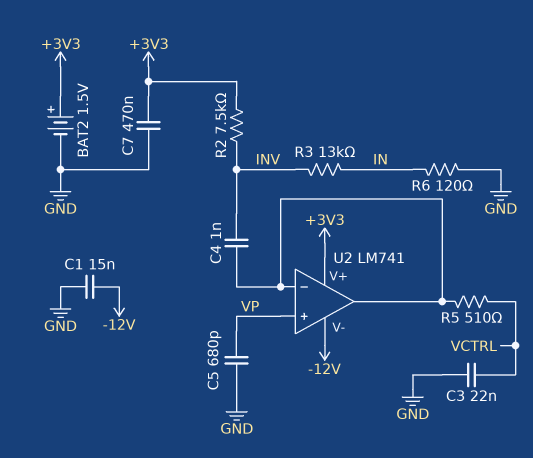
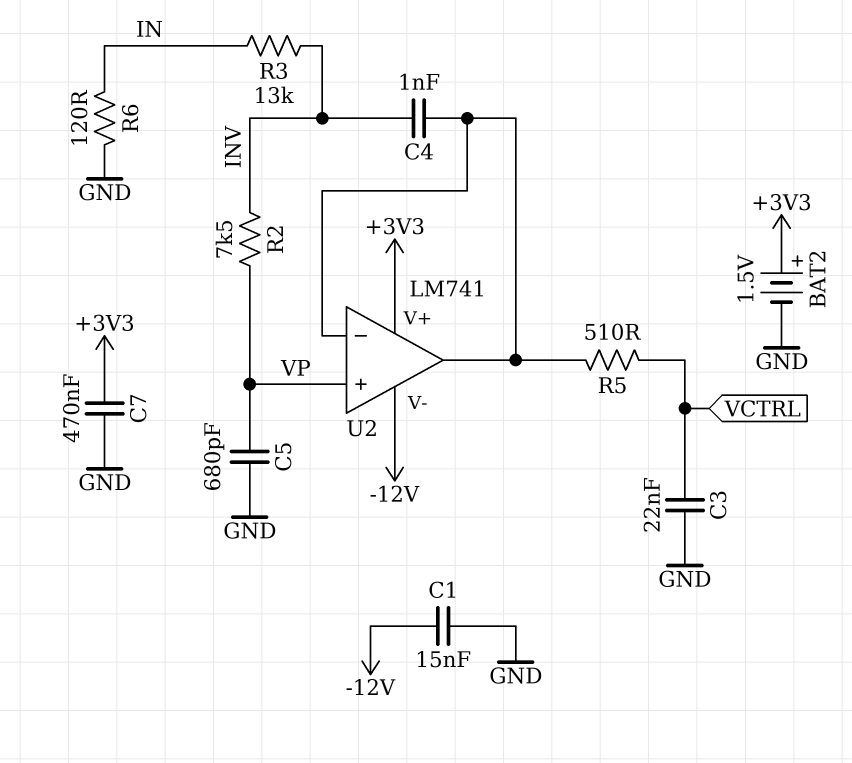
R2: 7.5k (+3V3, INV) -> 7.5k (INV, VP)

